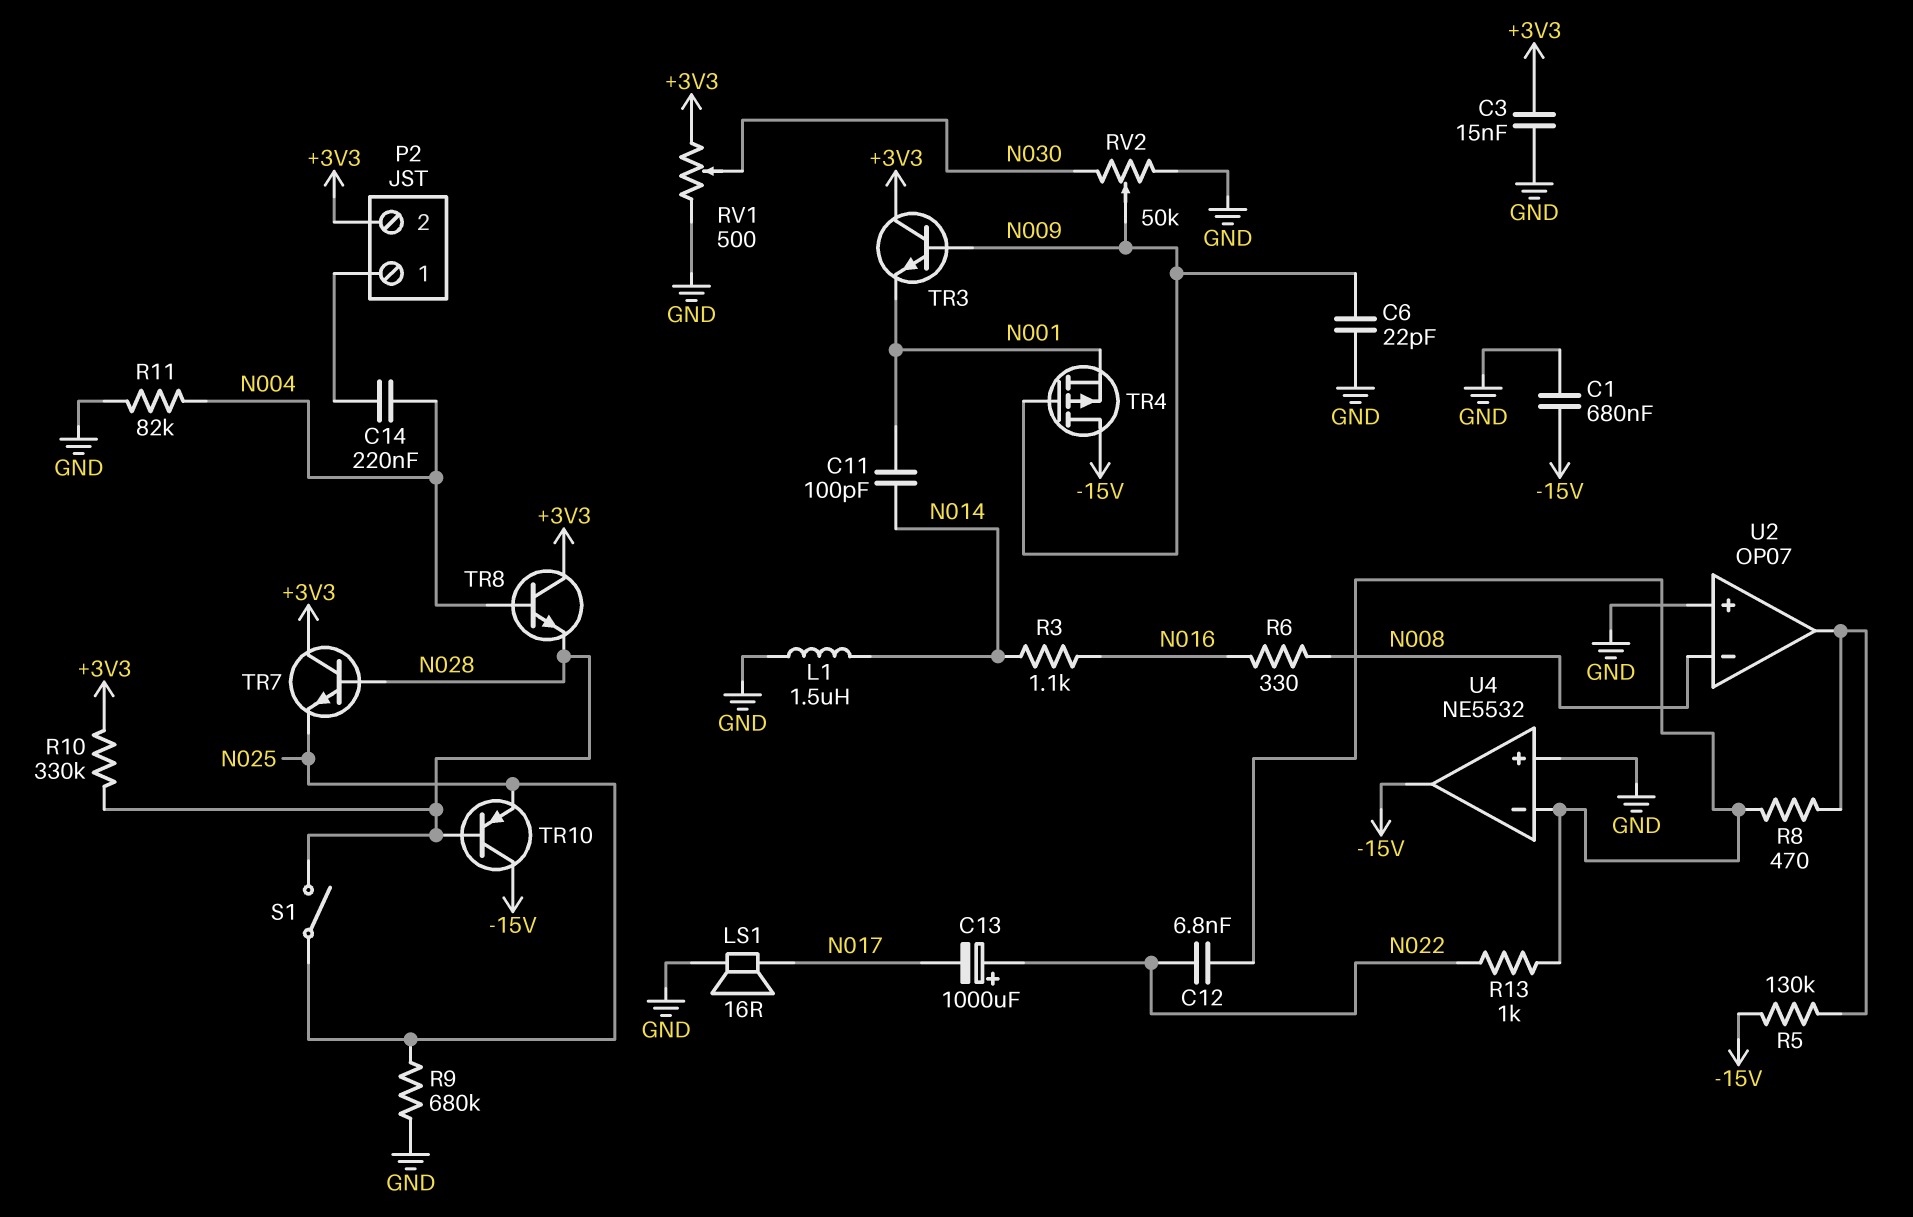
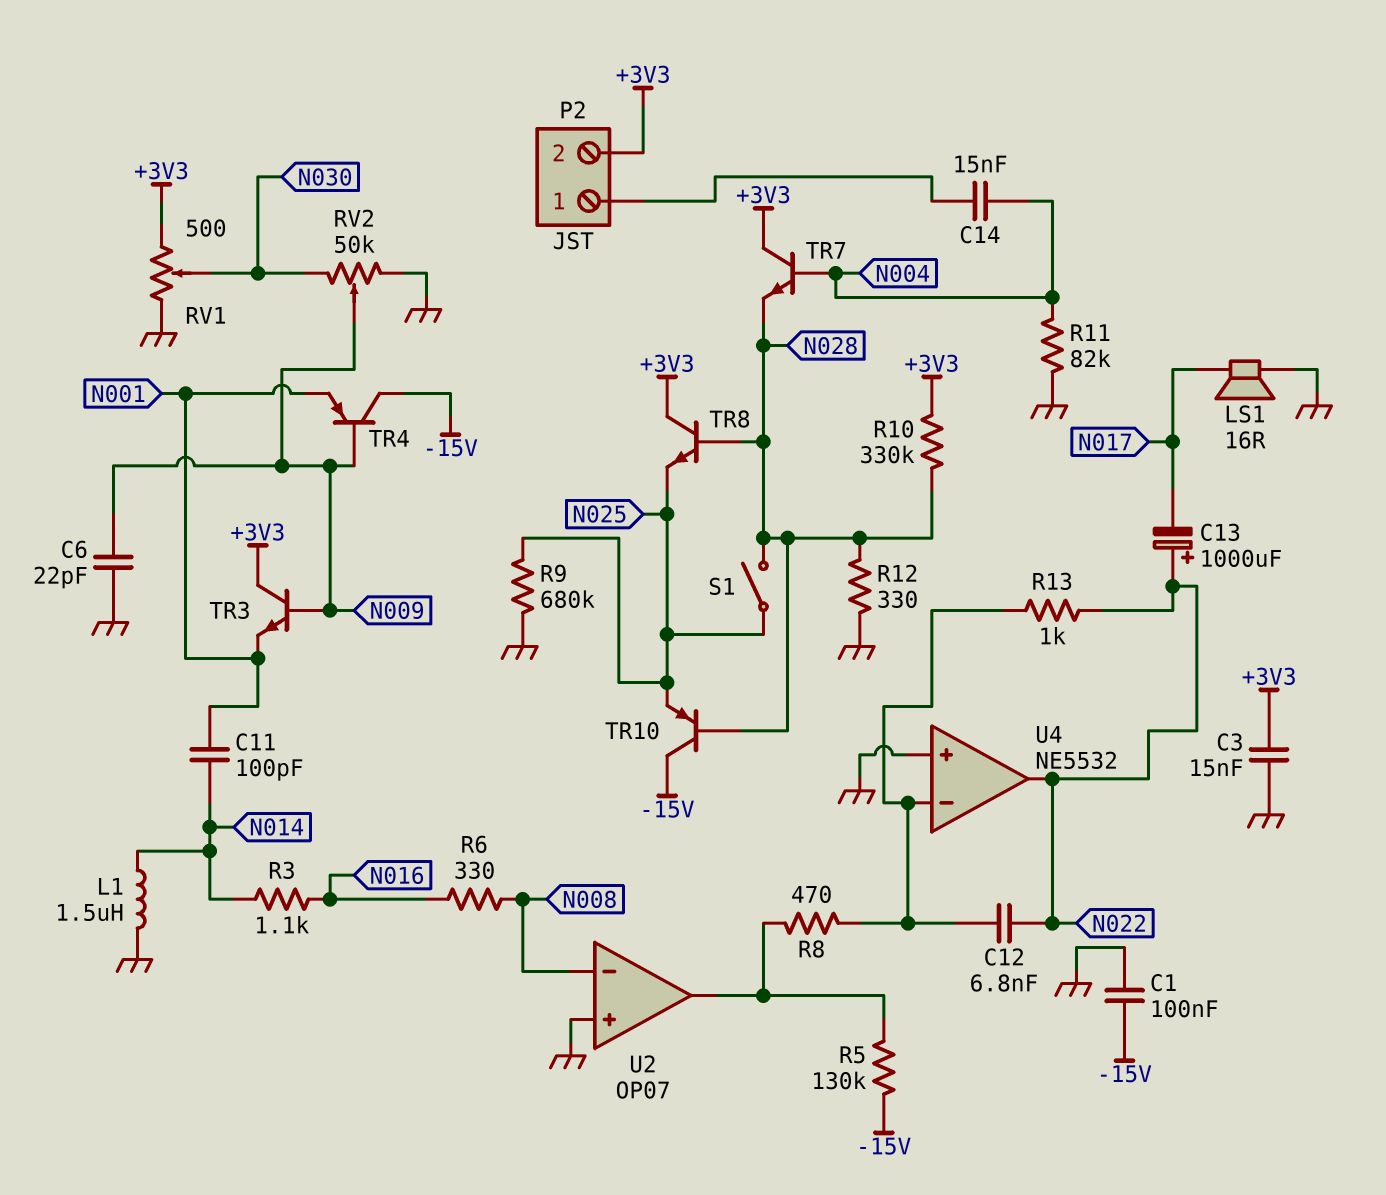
C1: 680nF (-15V, GND) -> 100nF (-15V, GND)
C14: 220nF (N004, P2/1) -> 15nF (N004, P2/1)
R12: none -> 330 (GND, N028)
TR4: PMOS (G N009, D -15V, S N001) -> PNP (B N009, C -15V, E N001)
TR7: NPN (B N028, C +3V3, E N025) -> NPN (B N004, C +3V3, E N028)
TR8: NPN (B N004, C +3V3, E N028) -> NPN (B N028, C +3V3, E N025)
U4 pin out: -15V -> N022

